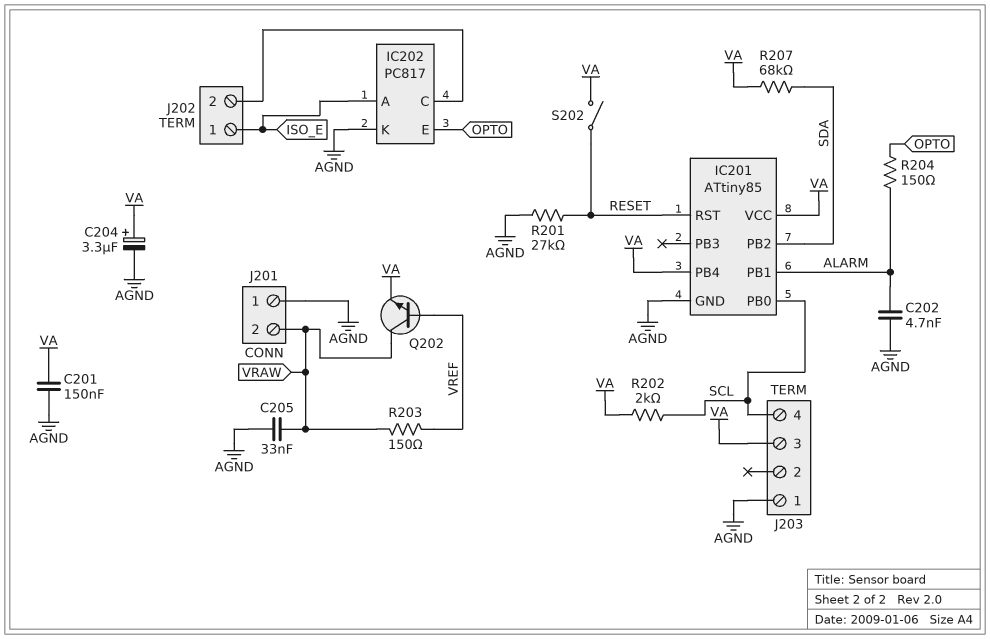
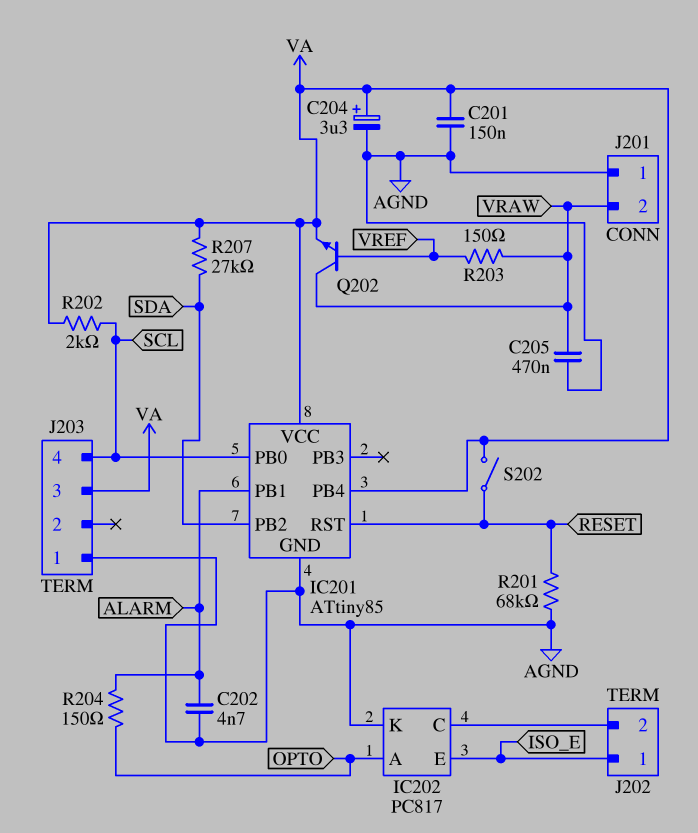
C205: 33nF (AGND, VRAW) -> 470nF (AGND, VRAW)
IC202 pin A: ISO_E -> OPTO
IC202 pin E: OPTO -> ISO_E
R201: 27k (AGND, RESET) -> 68k (AGND, RESET)
R207: 68k (SDA, VA) -> 27k (SDA, VA)

